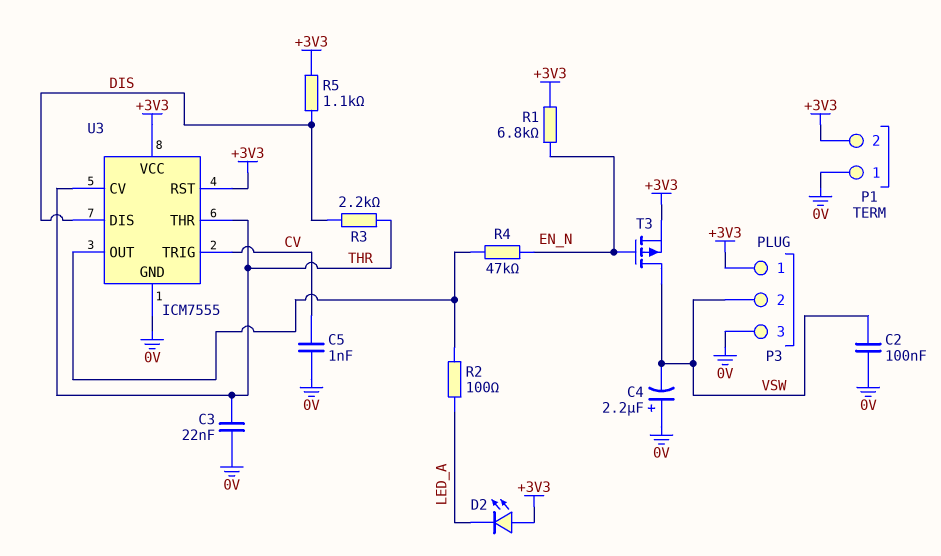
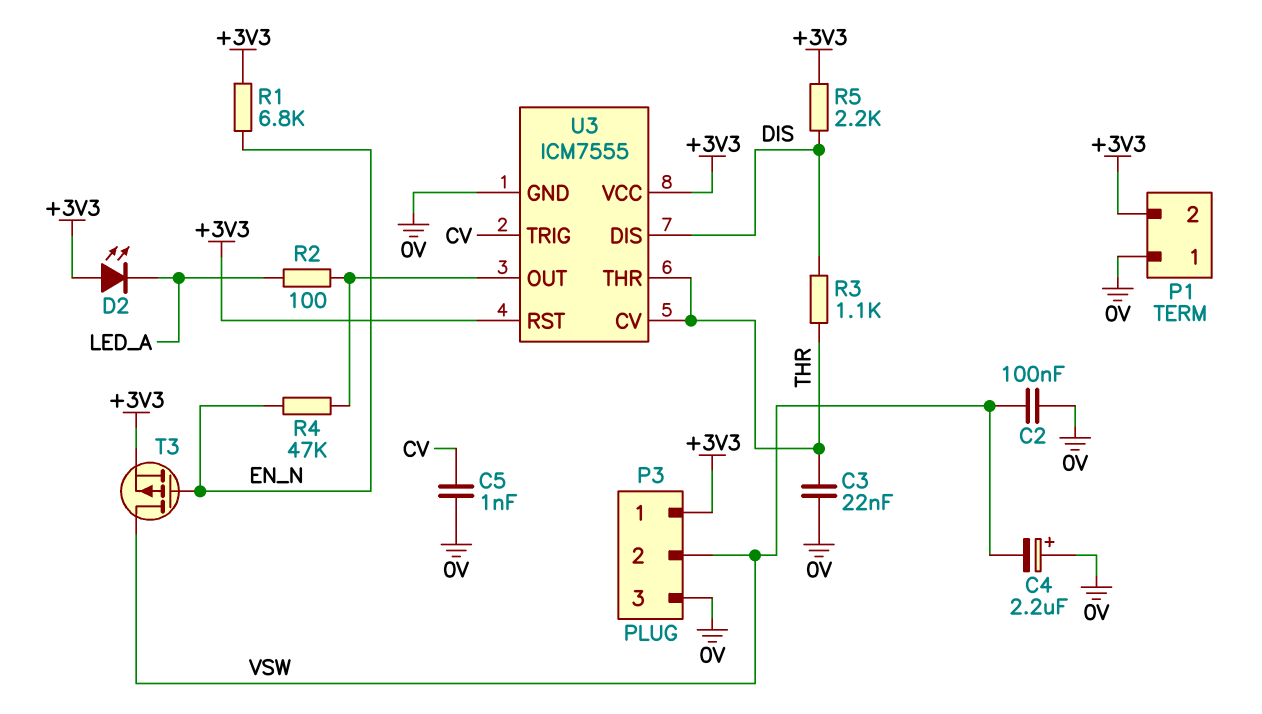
R3: 2.2k (DIS, THR) -> 1.1k (DIS, THR)
R5: 1.1k (+3V3, DIS) -> 2.2k (+3V3, DIS)

